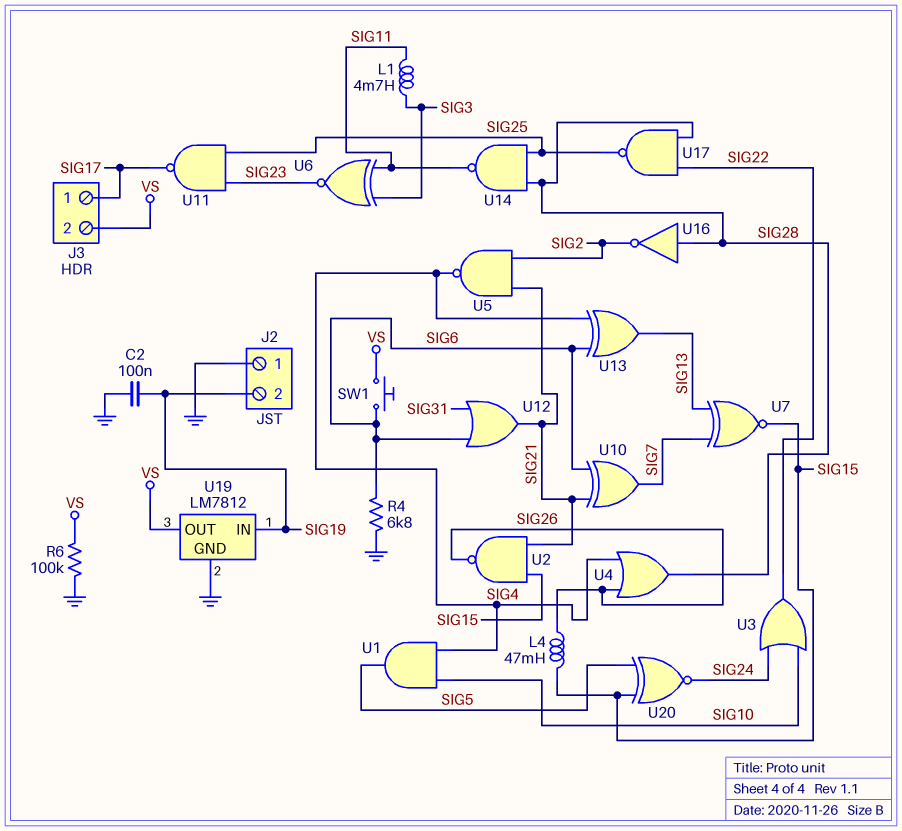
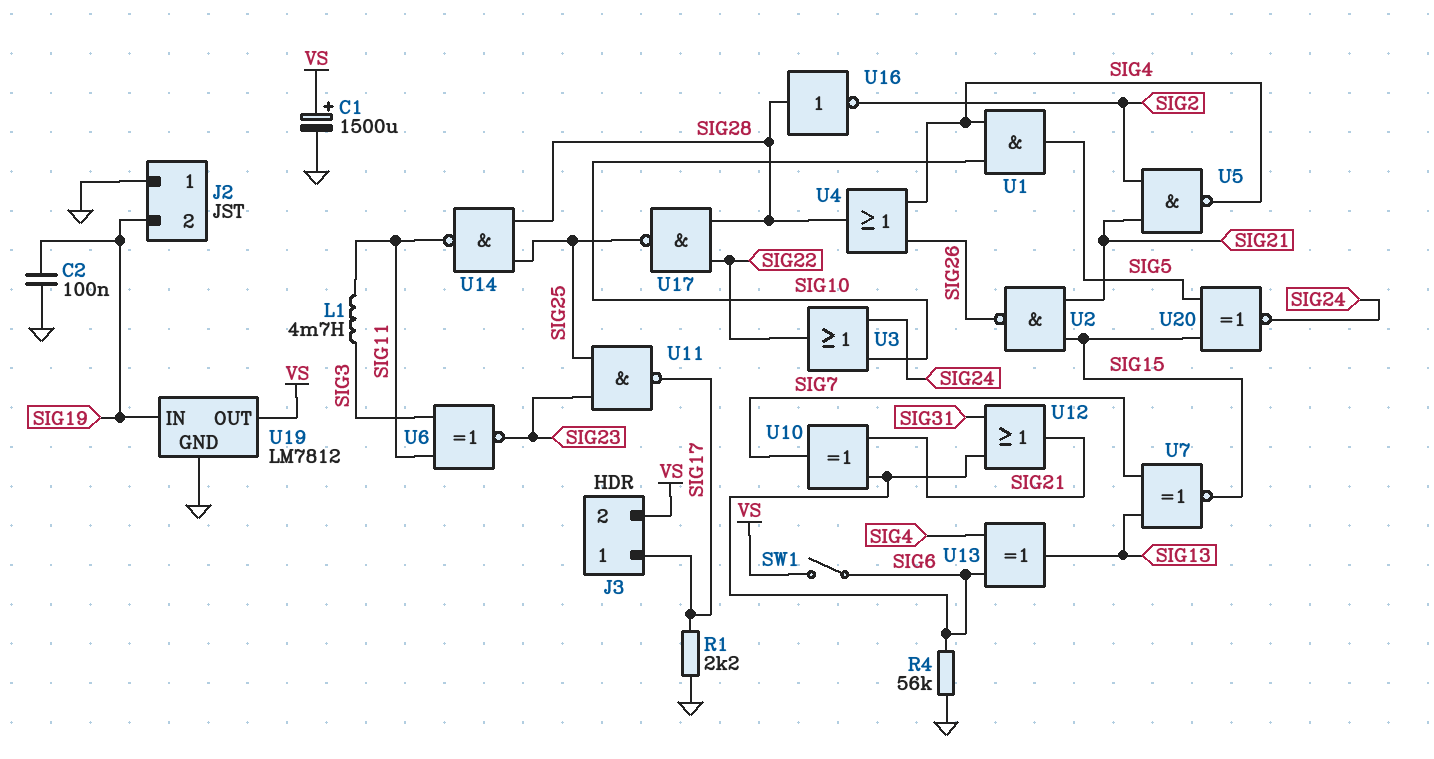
C1: none -> 1500uF (plus VS, minus GND)
L4: 47mH (SIG15, SIG26) -> none
R1: none -> 2.2k (GND, SIG17)
R4: 6.8k (GND, SIG6) -> 56k (GND, SIG6)
R6: 100k (GND, VS) -> none
SW1: button (SIG6, VS) -> switch (SIG6, VS)

